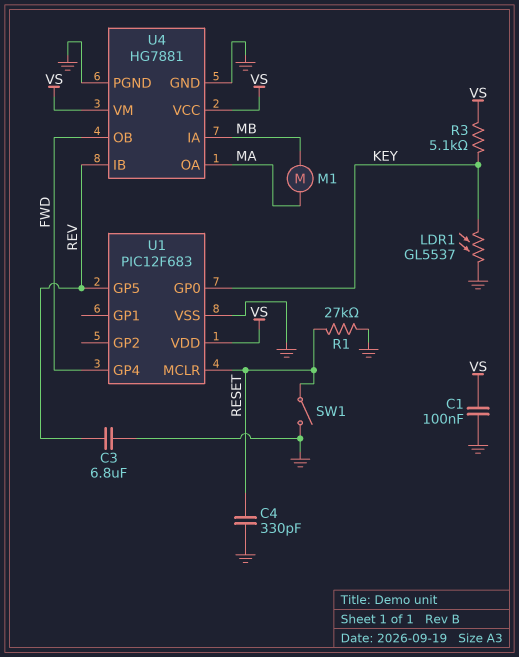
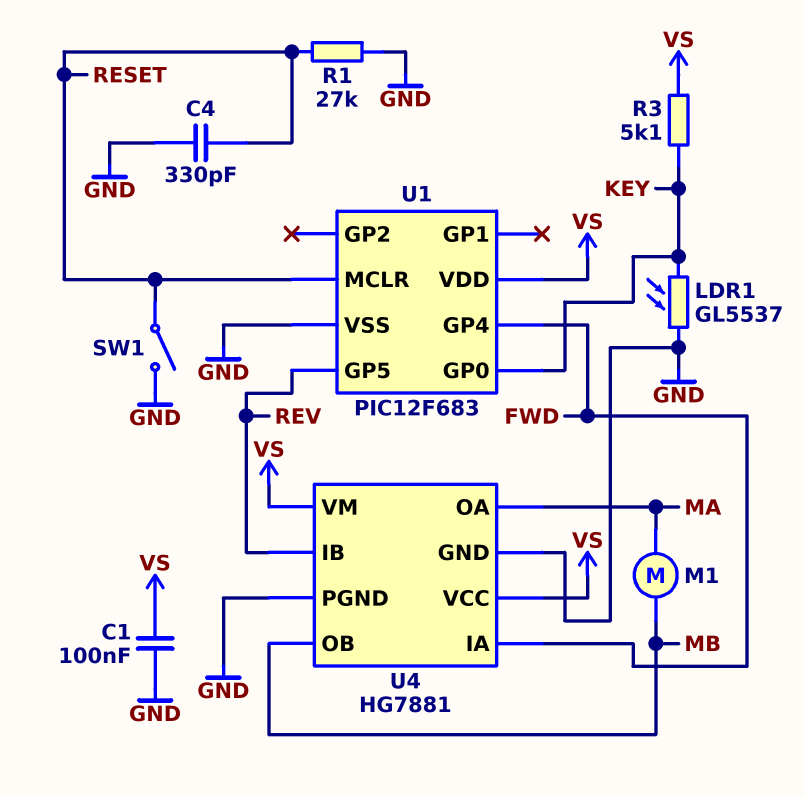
C3: 6.8uF (GND, REV) -> none
U4 pin IA: MB -> FWD
U4 pin OB: FWD -> MB

